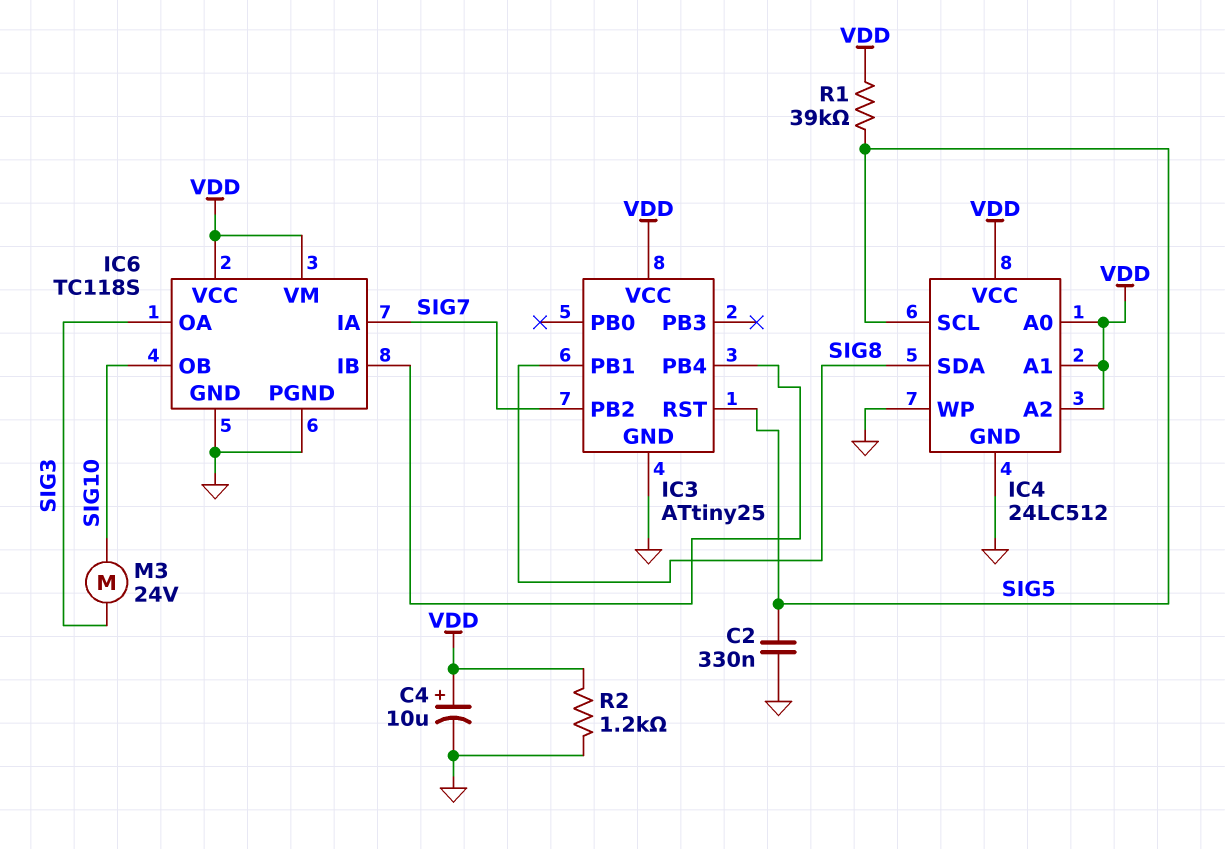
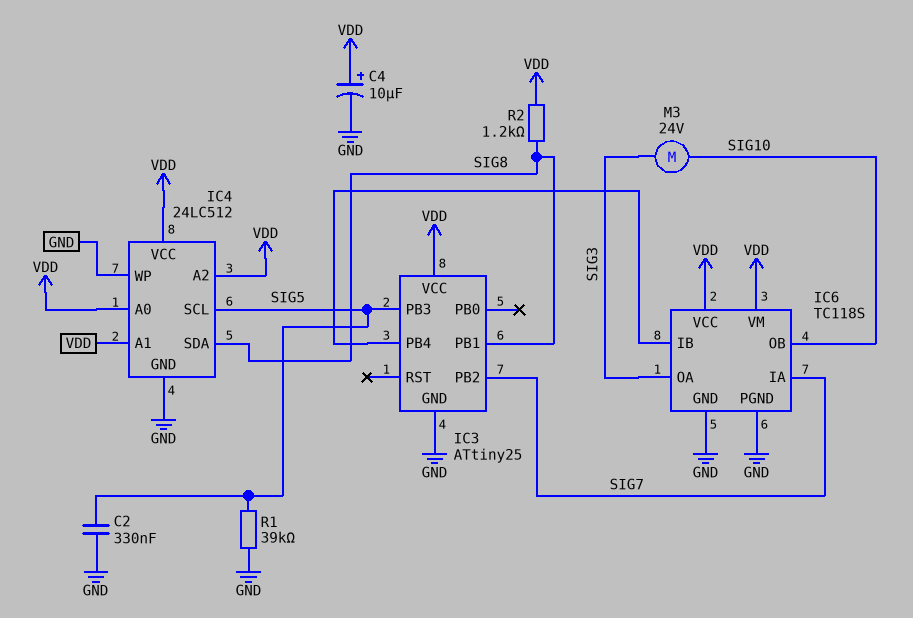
IC3 pin PB3: none -> SIG5
IC3 pin RST: SIG5 -> none
R1: 39k (SIG5, VDD) -> 39k (GND, SIG5)
R2: 1.2k (GND, VDD) -> 1.2k (SIG8, VDD)

